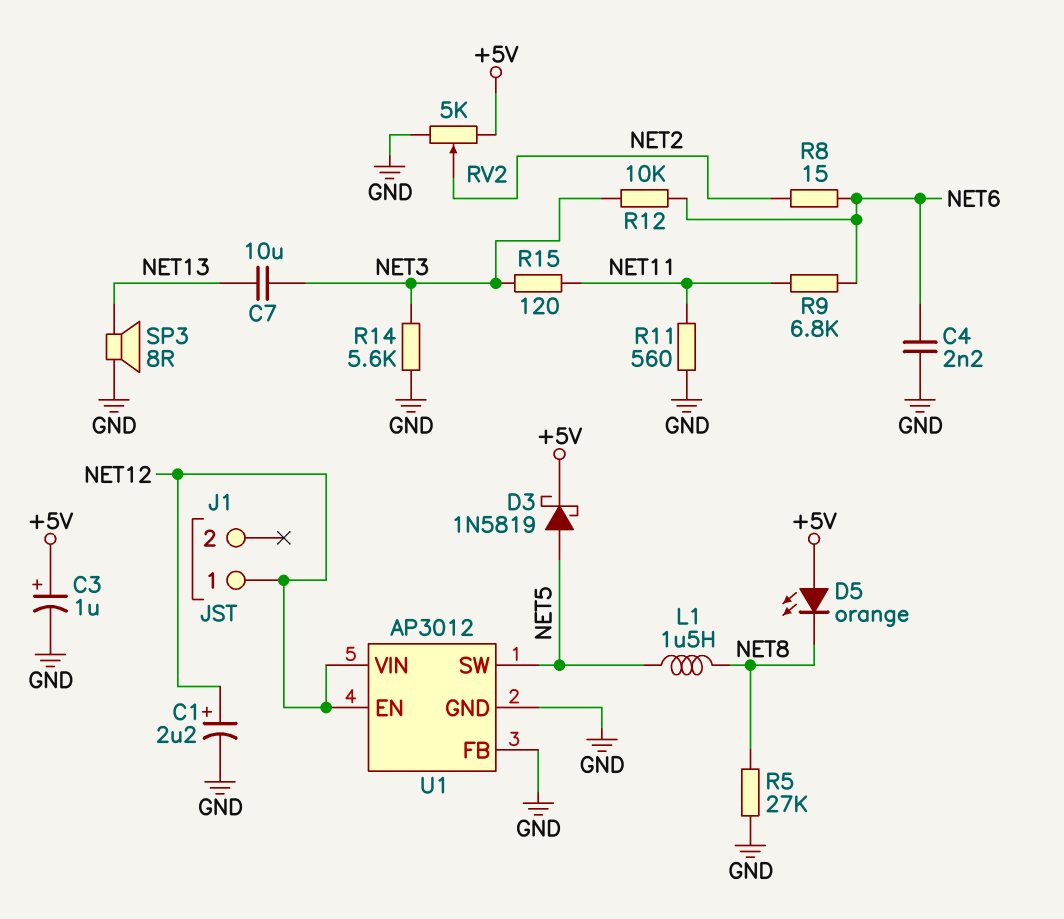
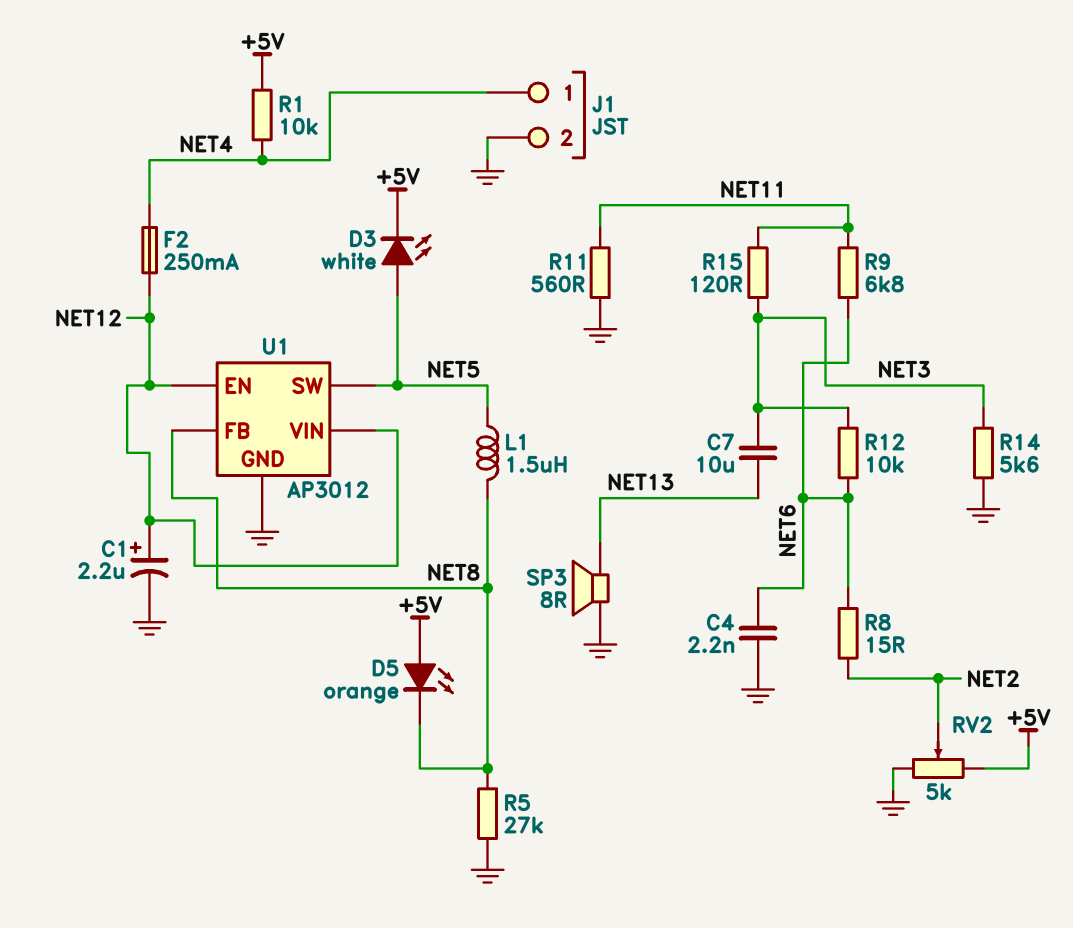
C3: 1uF (plus +5V, minus GND) -> none
D3: schottky 1N5819 (A NET5, K +5V) -> LED white (A NET5, K +5V)
F2: none -> 250mA (NET4, NET12)
J1 pin 1: NET12 -> NET4
J1 pin 2: none -> GND
R1: none -> 10k (+5V, NET4)
U1 pin FB: GND -> NET8

